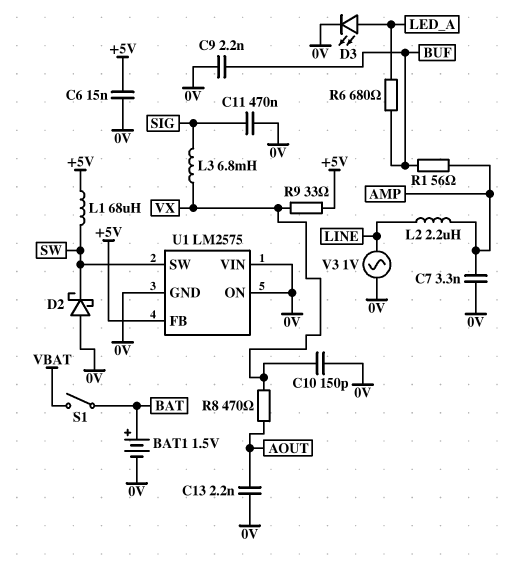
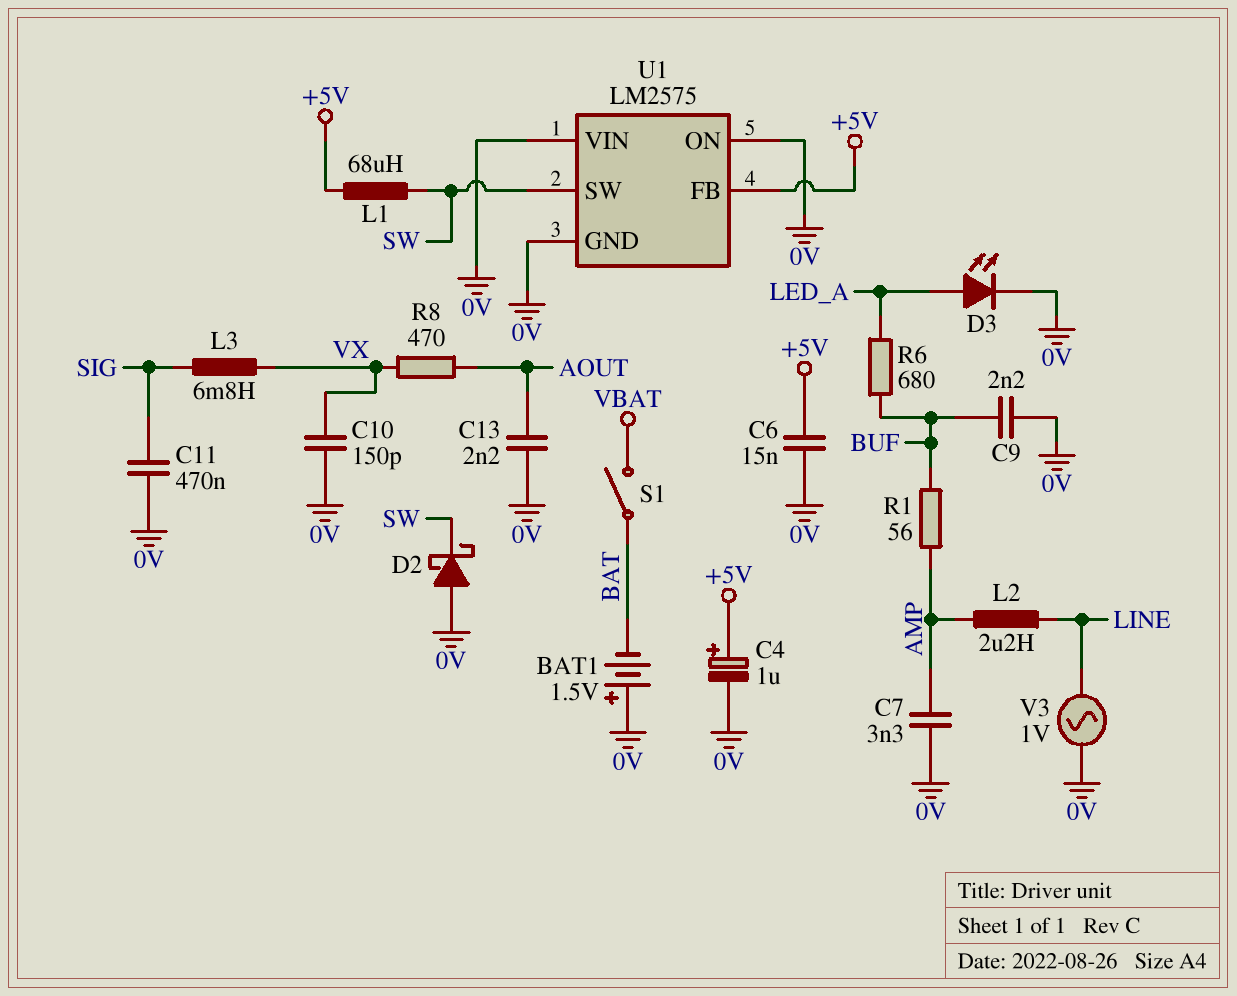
BAT1: 1.5V (plus BAT, minus 0V) -> 1.5V (plus 0V, minus BAT)
C4: none -> 1uF (plus +5V, minus 0V)
R9: 33 (+5V, VX) -> none

